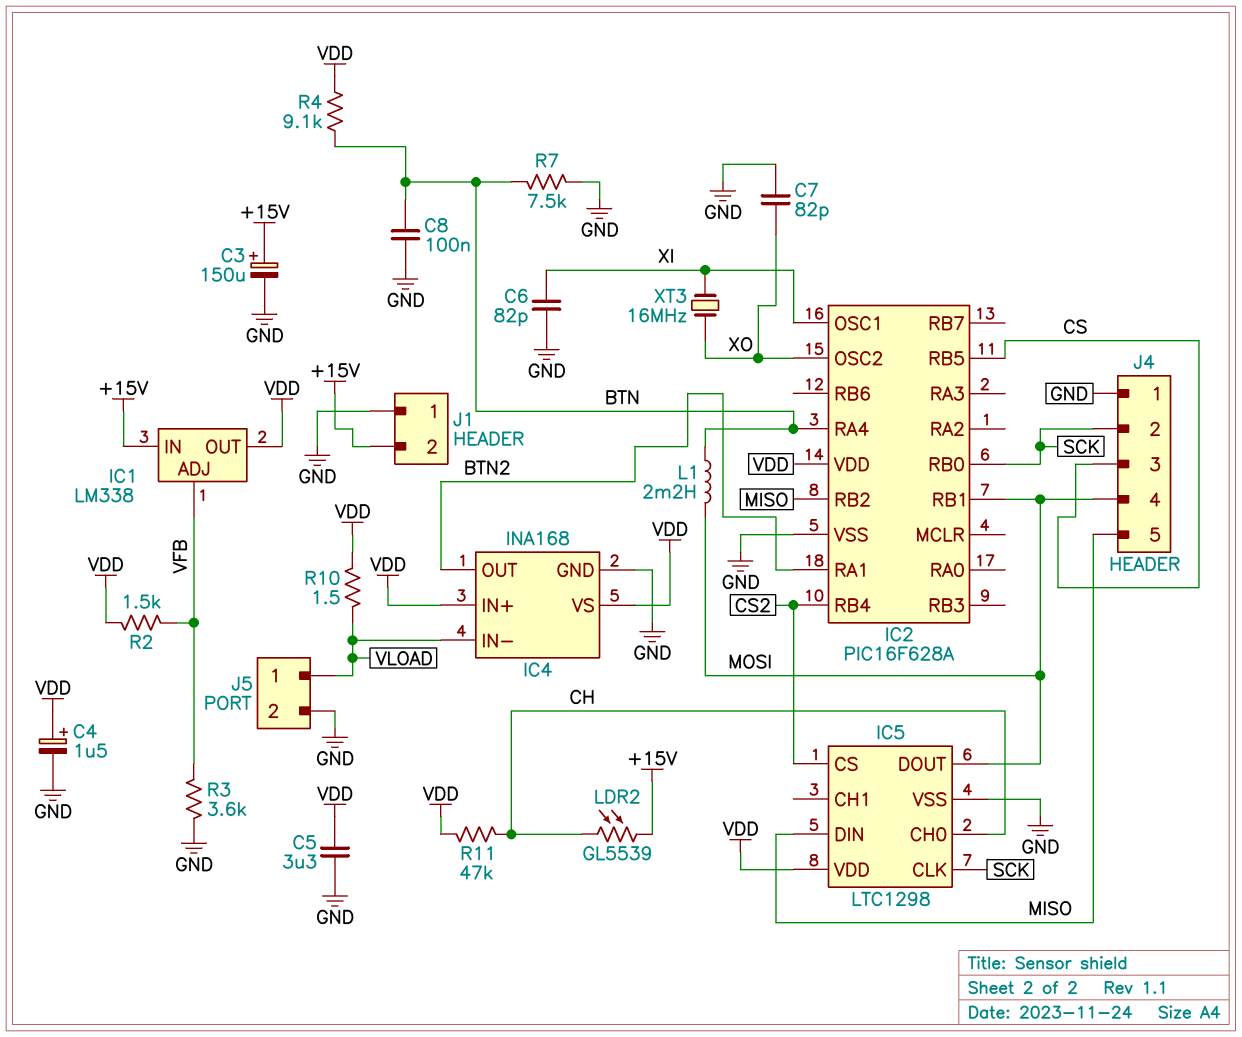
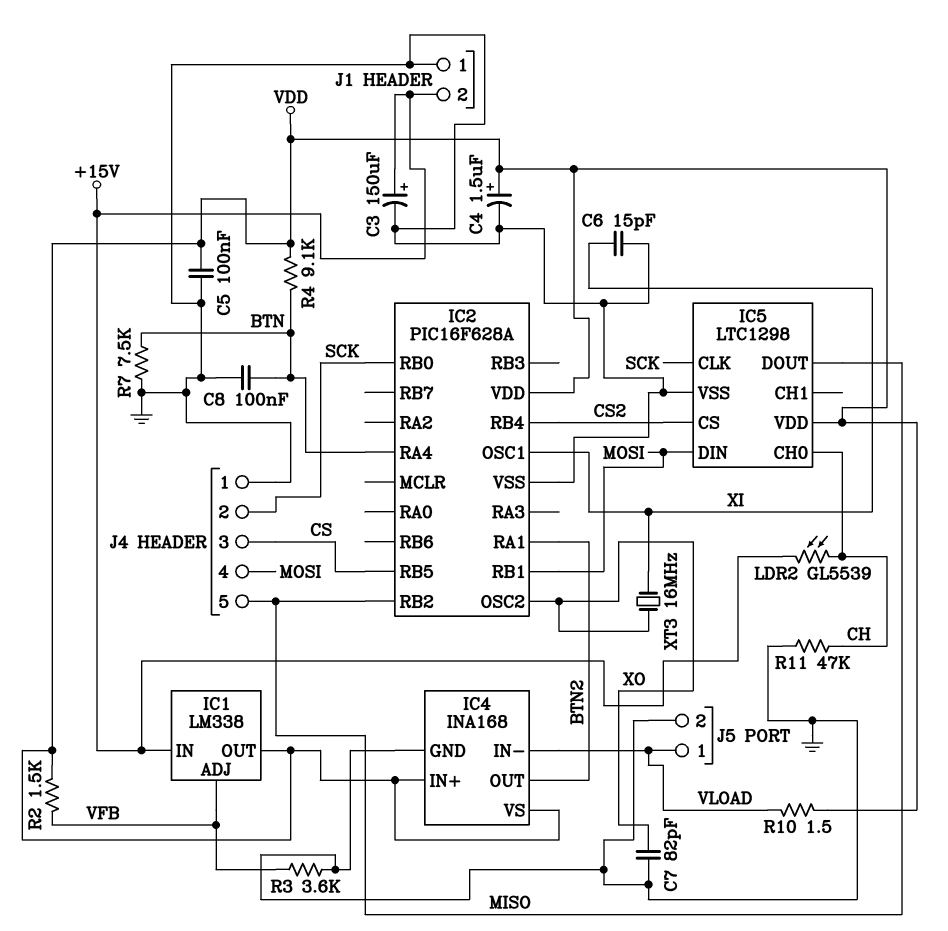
C5: 3.3uF (GND, VDD) -> 100nF (GND, VDD)
C6: 82pF (GND, XI) -> 15pF (GND, XI)
IC5 pin DIN: MISO -> MOSI
IC5 pin DOUT: MOSI -> MISO
L1: 2.2mH (BTN, MOSI) -> none
R11: 47k (CH, VDD) -> 47k (CH, GND)

